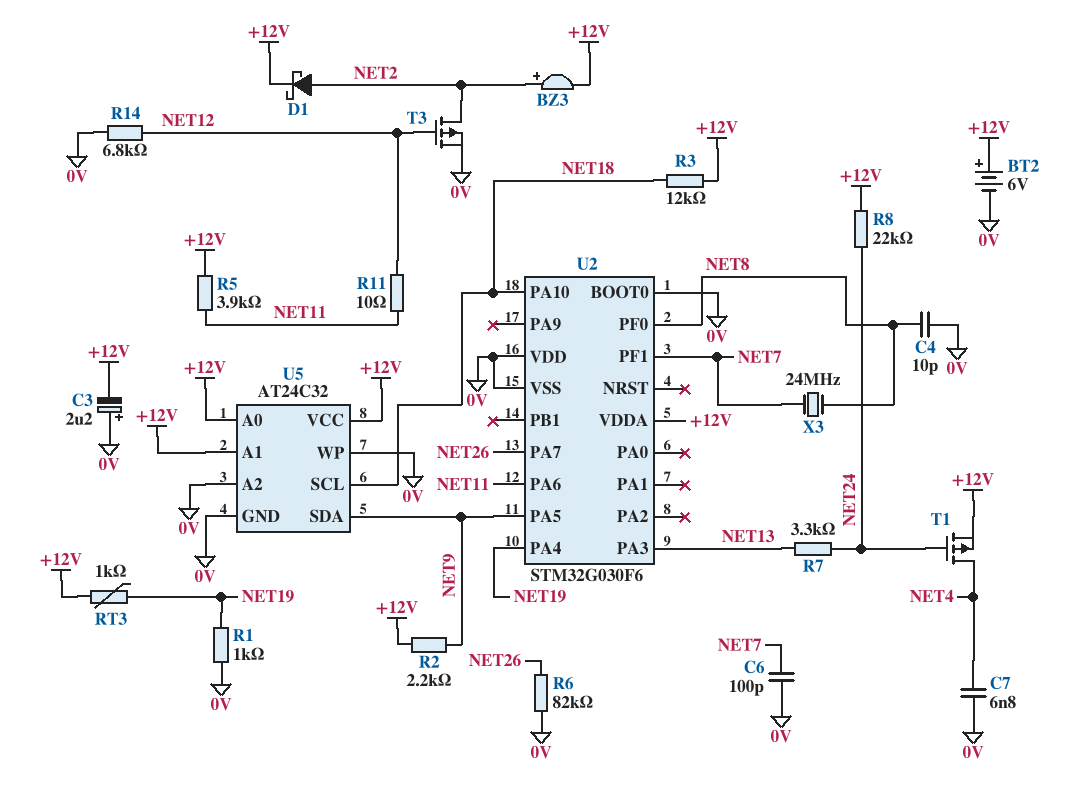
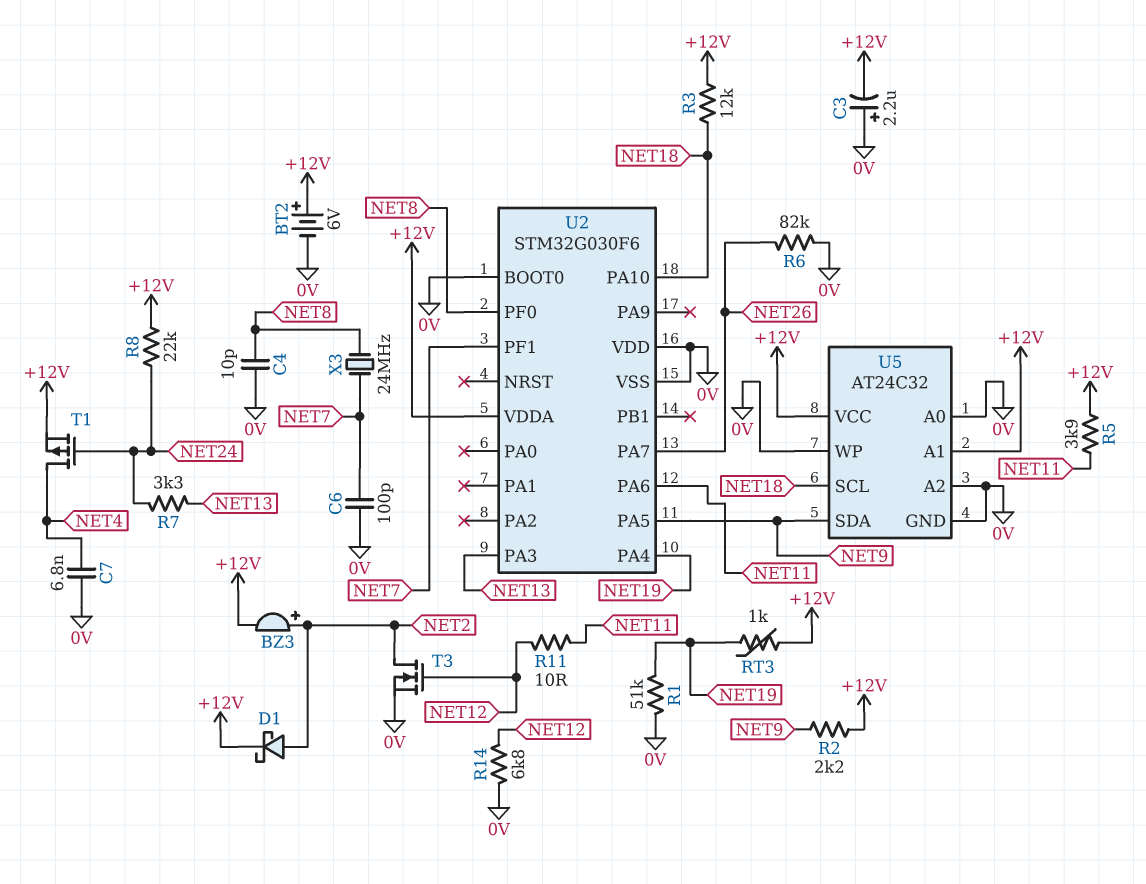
R1: 1k (0V, NET19) -> 51k (0V, NET19)
T3: PMOS (G NET12, D NET2, S 0V) -> NMOS (G NET12, D NET2, S 0V)
U5 pin A0: +12V -> 0V

